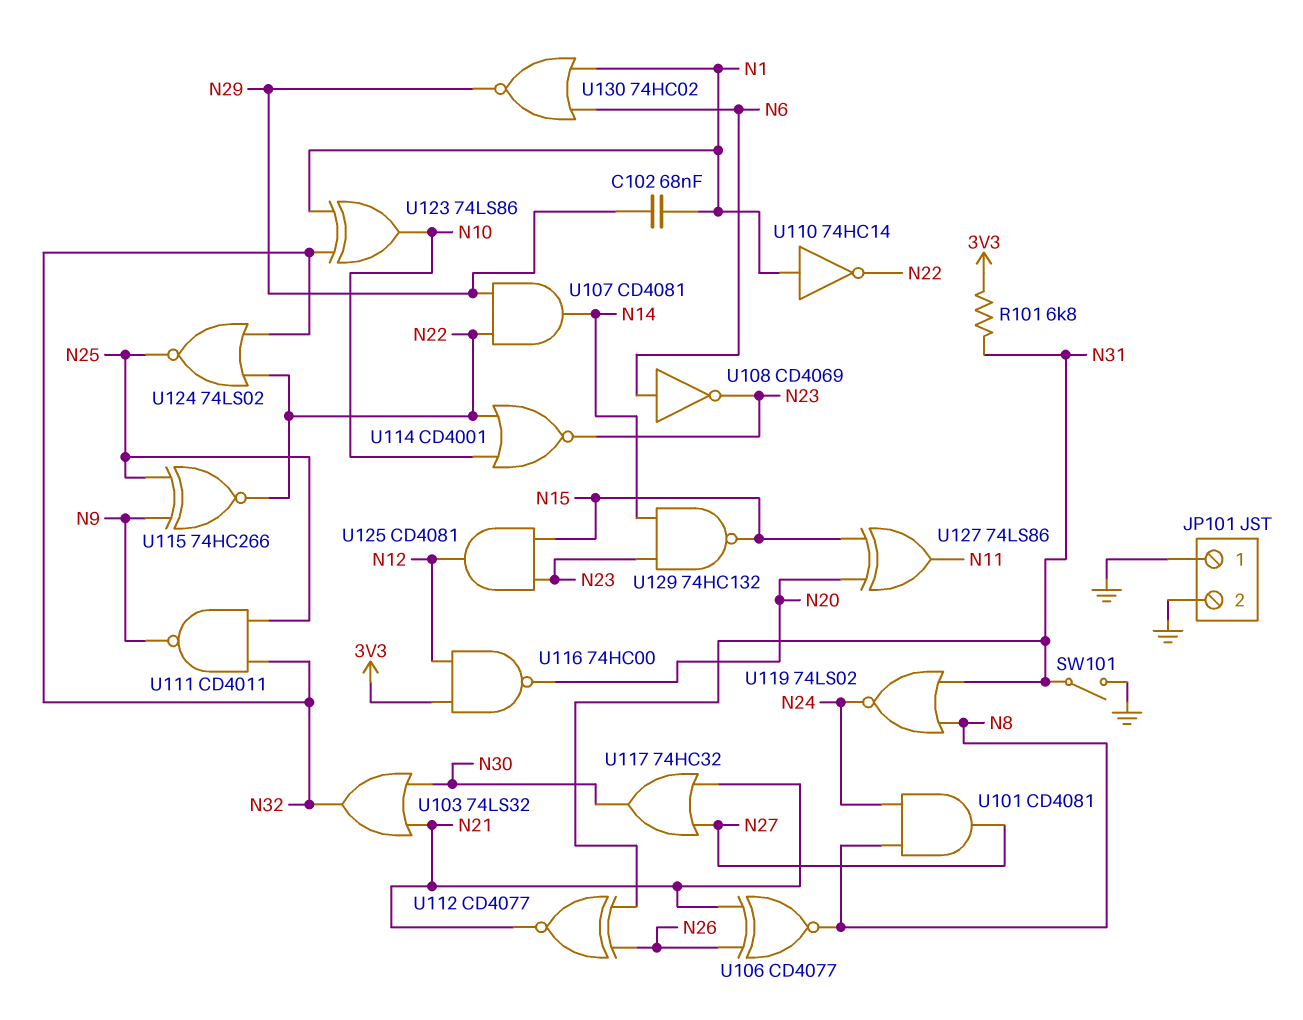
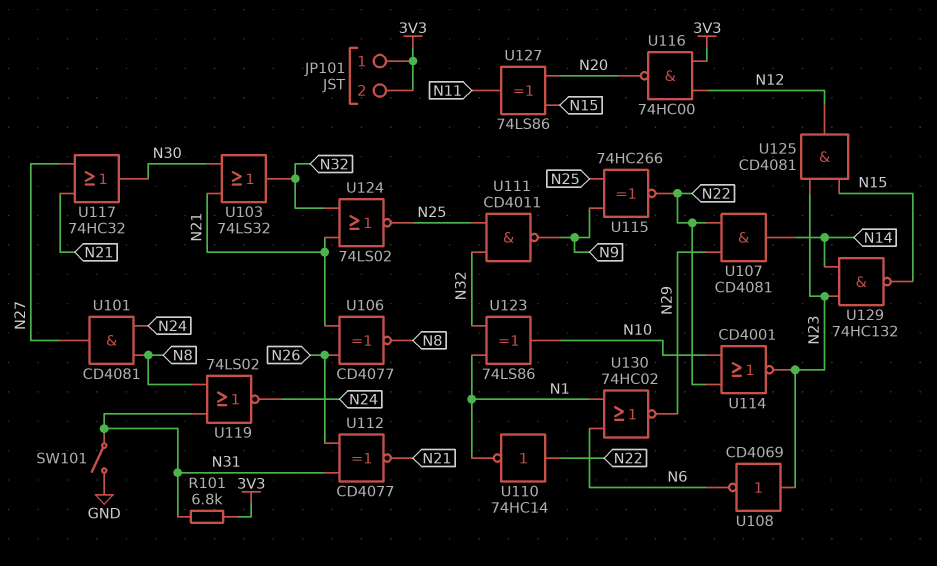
C102: 68nF (N1, N29) -> none
JP101 pin 1: GND -> 3V3
JP101 pin 2: GND -> 3V3
U108: NOT CD4069 (in N6, out N23) -> NOT CD4069 (in N23, out N6)
U110: NOT 74HC14 (in N1, out N22) -> NOT 74HC14 (in N22, out N1)
U124: NOR 74LS02 (in N22, in N32, out N25) -> NOR 74LS02 (in N21, in N32, out N25)

